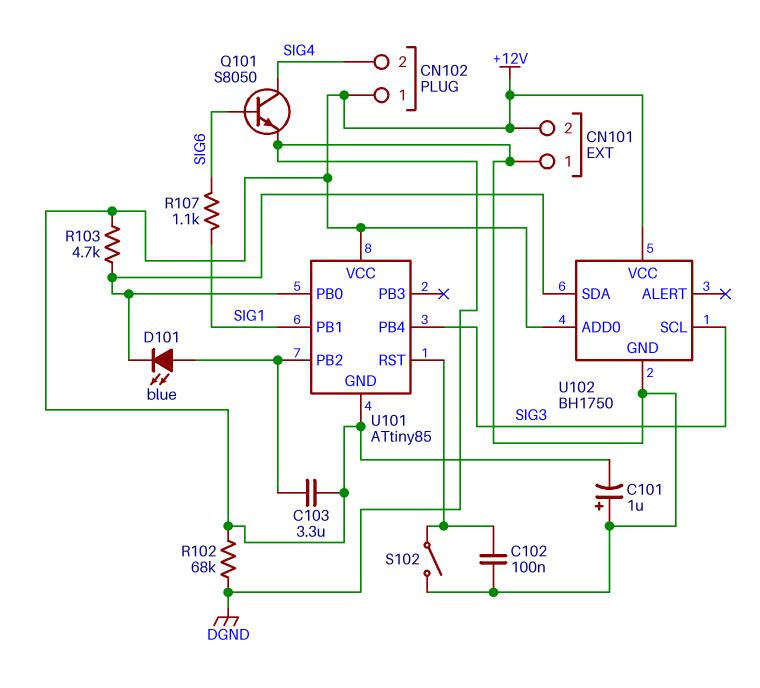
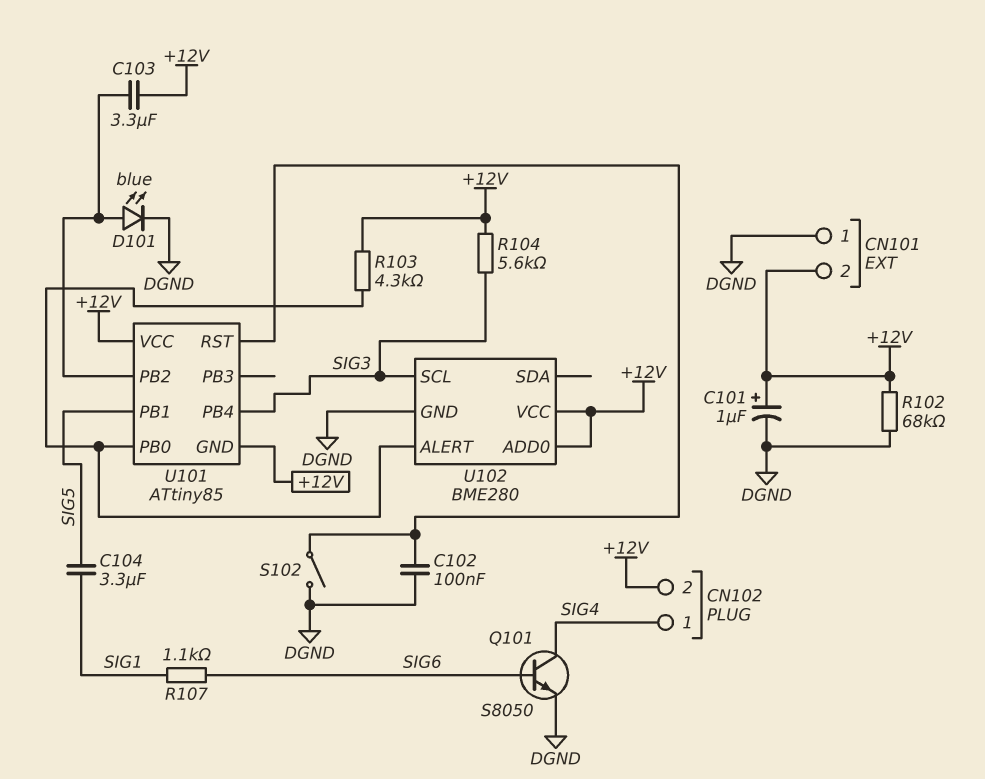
C101: 1uF (plus DGND, minus +12V) -> 1uF (plus +12V, minus DGND)
C104: none -> 3.3uF (SIG1, SIG5)
CN102 pin 1: +12V -> SIG4
CN102 pin 2: SIG4 -> +12V
D101: LED blue (A U101/PB2, K U101/PB0) -> LED blue (A U101/PB2, K DGND)
R103: 4.7k (+12V, U101/PB0) -> 4.3k (+12V, U101/PB0)
R104: none -> 5.6k (+12V, SIG3)
U101 pin PB1: SIG1 -> SIG5
U102: BH1750 -> BME280
U102 pin ALERT: none -> U101/PB0
U102 pin SDA: U101/PB0 -> none

